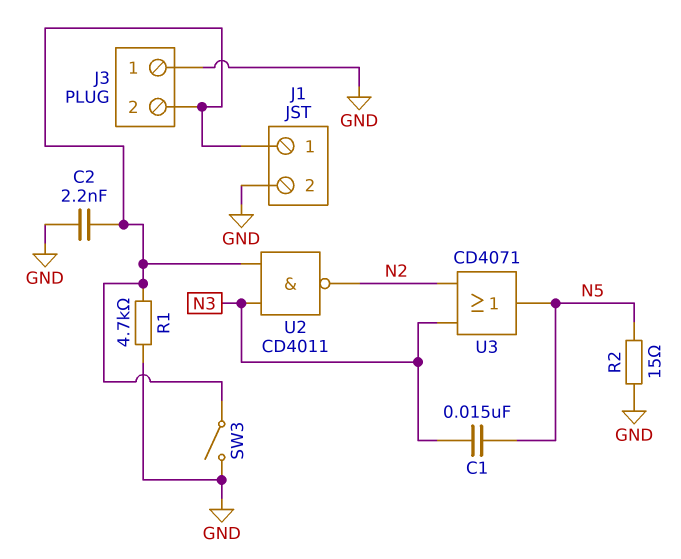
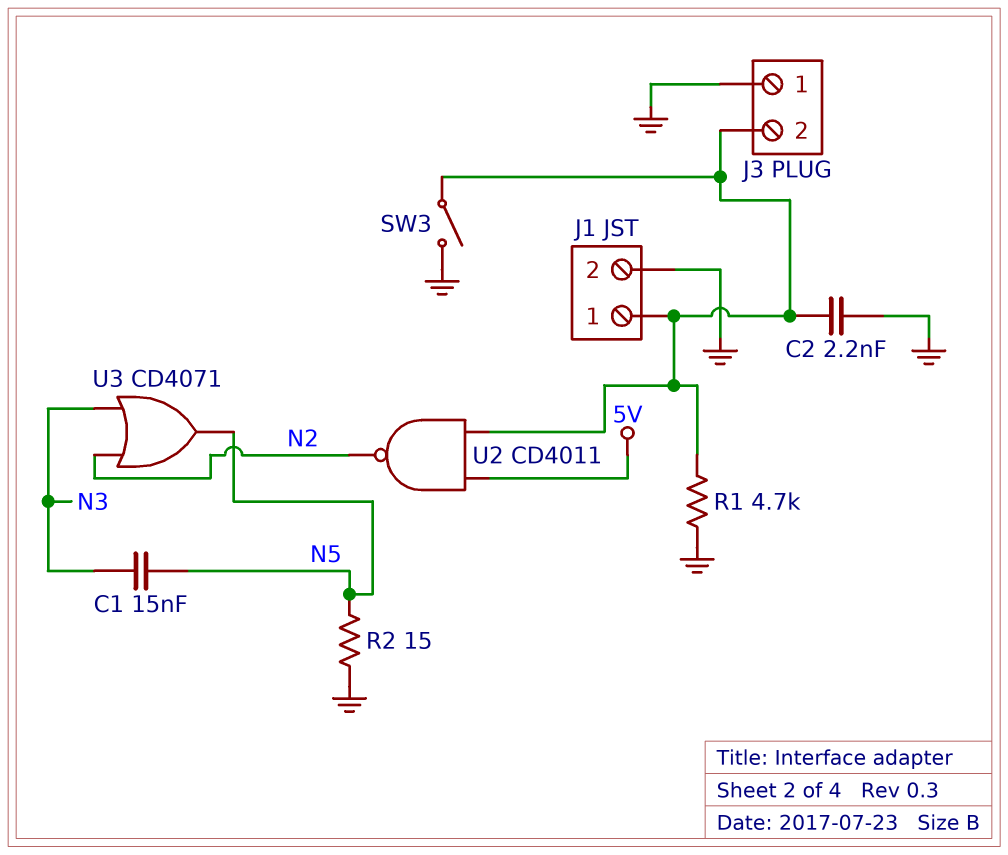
U2: NAND CD4011 (in J1/1, in N3, out N2) -> NAND CD4011 (in 5V, in J1/1, out N2)

